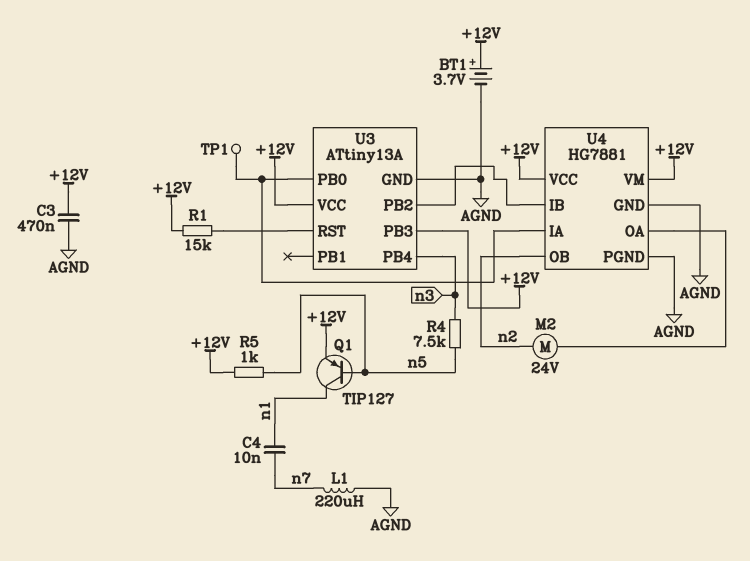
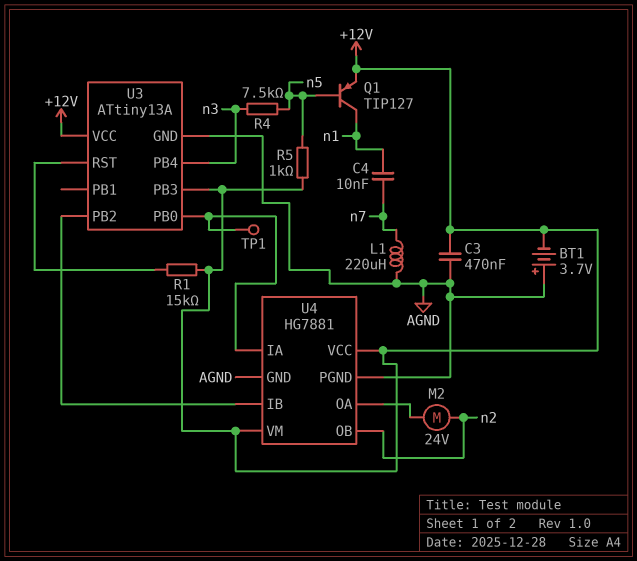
BT1: 3.7V (plus +12V, minus AGND) -> 3.7V (plus AGND, minus +12V)

